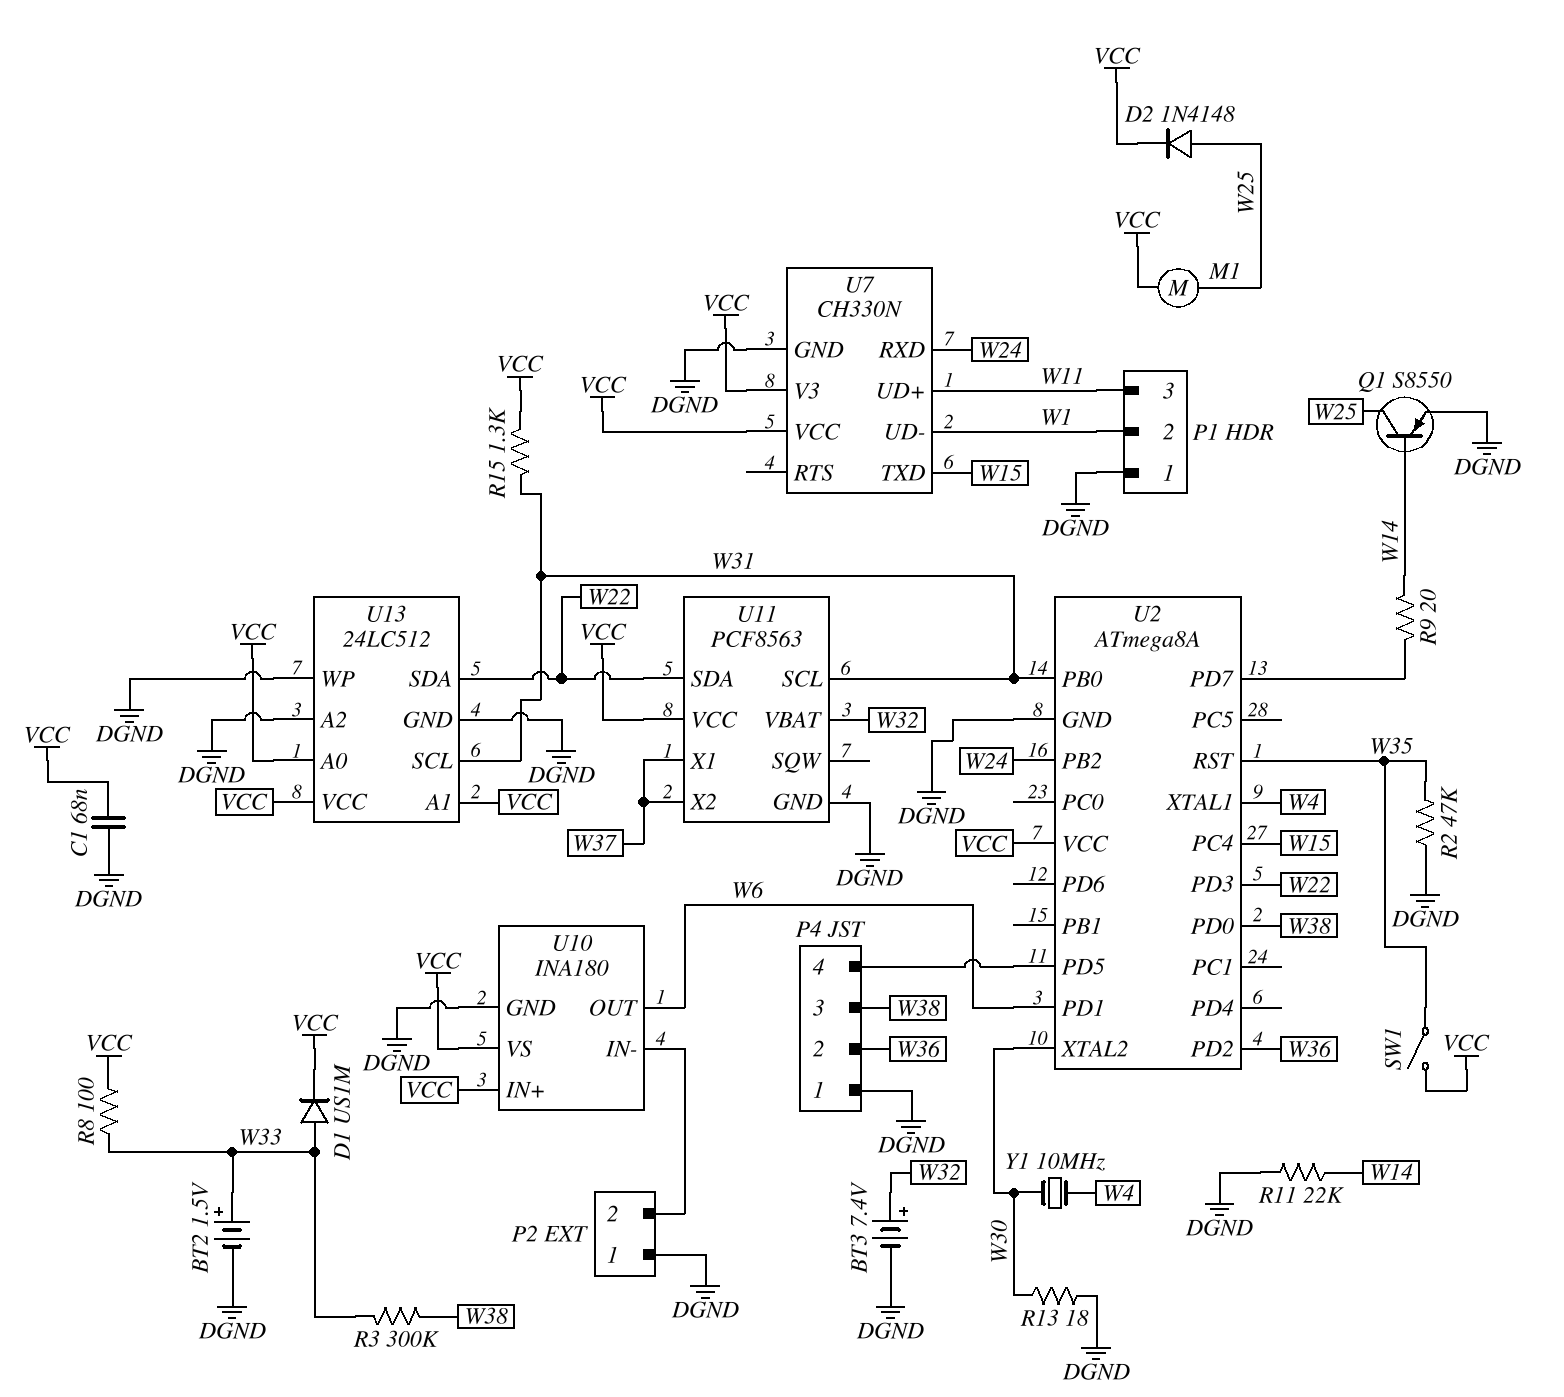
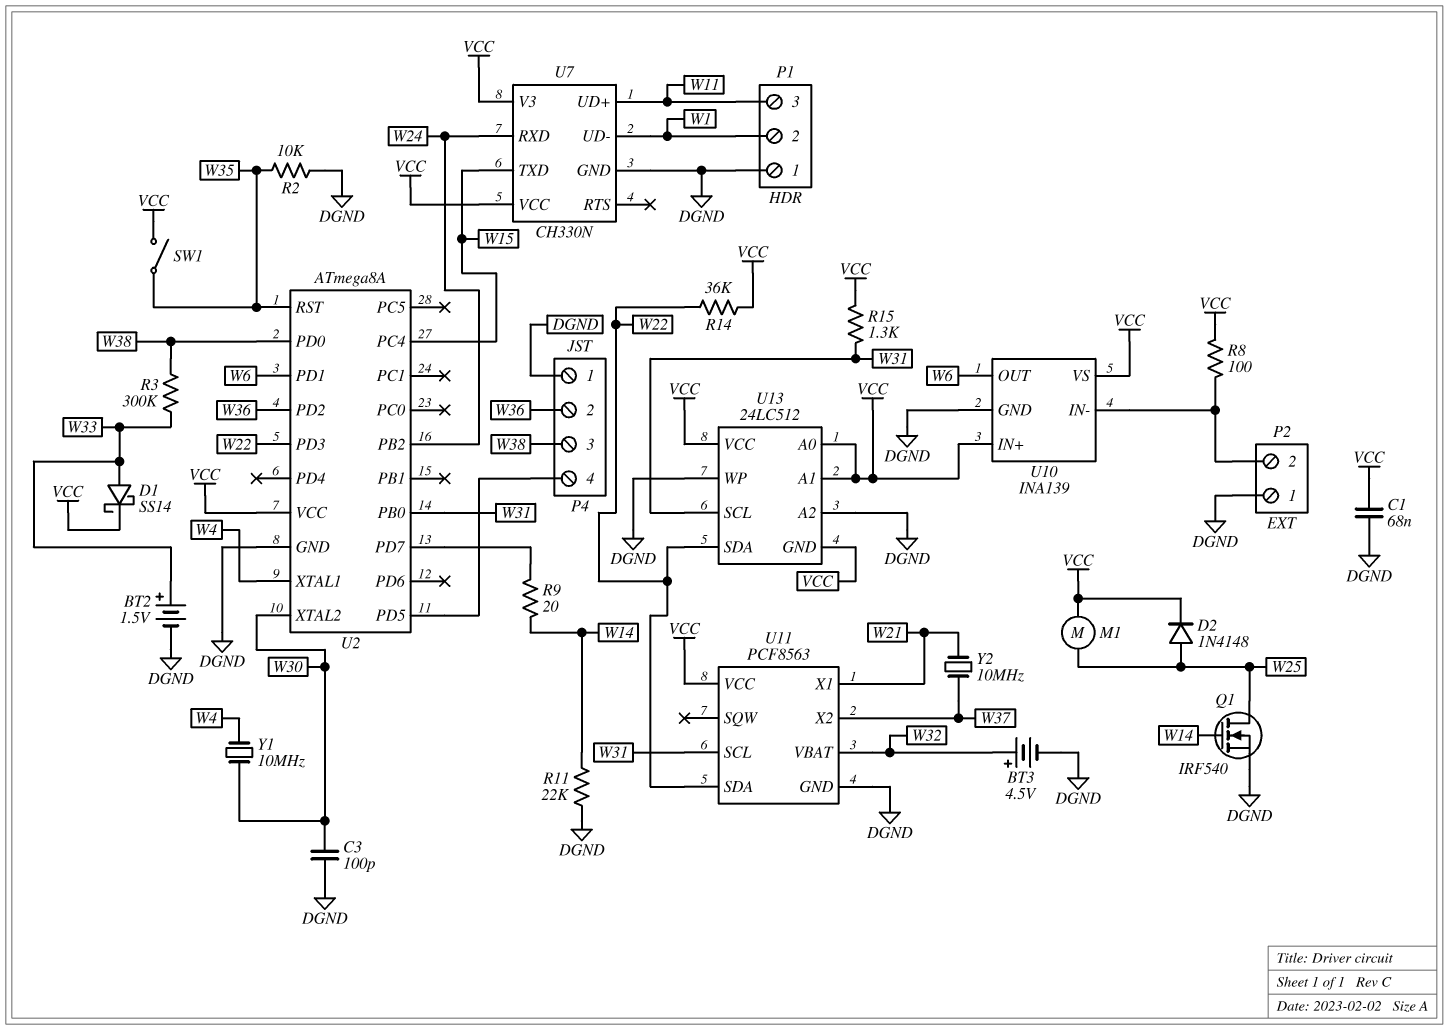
BT3: 7.4V (plus W32, minus DGND) -> 4.5V (plus W32, minus DGND)
C3: none -> 100pF (DGND, W30)
D1: diode US1M (A W33, K VCC) -> schottky SS14 (A W33, K VCC)
Q1: PNP S8550 (B W14, C W25, E DGND) -> NMOS IRF540 (G W14, D W25, S DGND)
R2: 47k (DGND, W35) -> 10k (DGND, W35)
R8: 100 (VCC, W33) -> 100 (P2/2, VCC)
R13: 18 (DGND, W30) -> none
R14: none -> 36k (VCC, W22)
U10: INA180 -> INA139
U11 pin X1: W37 -> W21
U13 pin GND: DGND -> VCC
Y2: none -> 10MHz (W21, W37)

